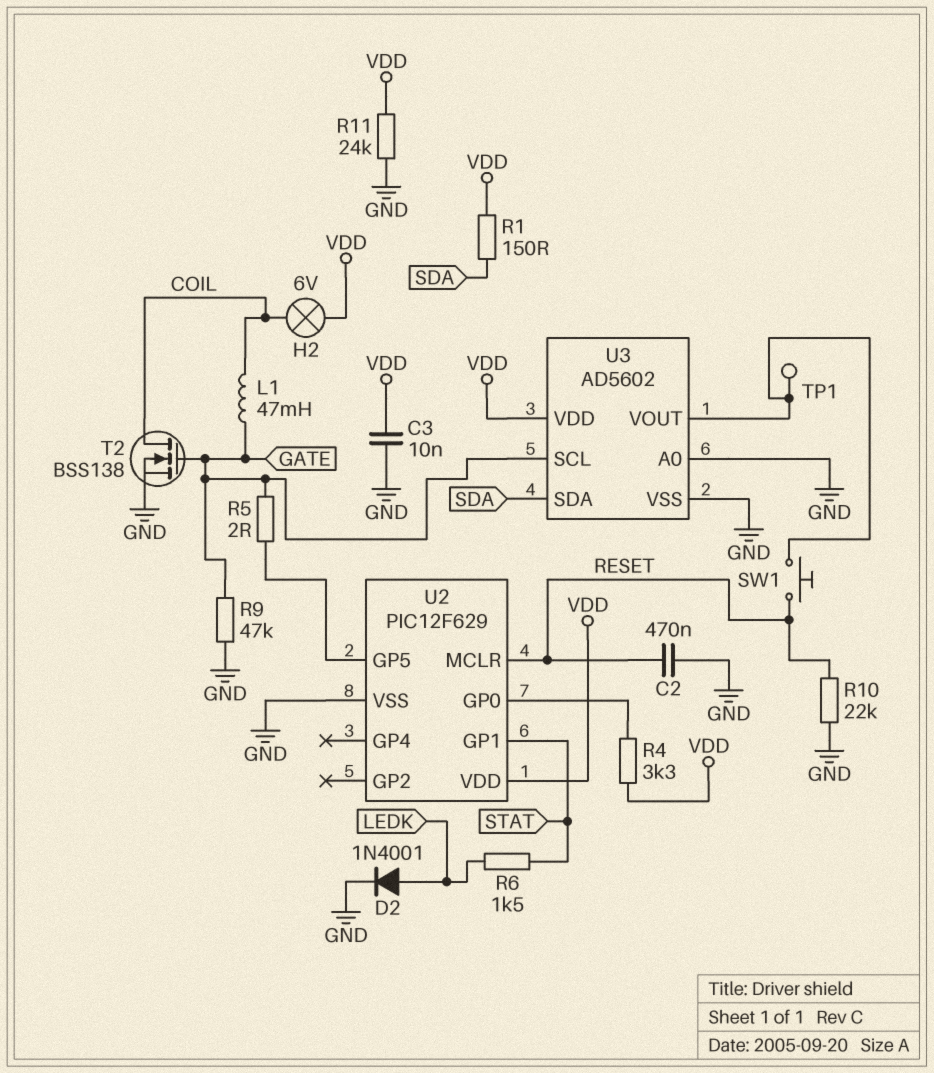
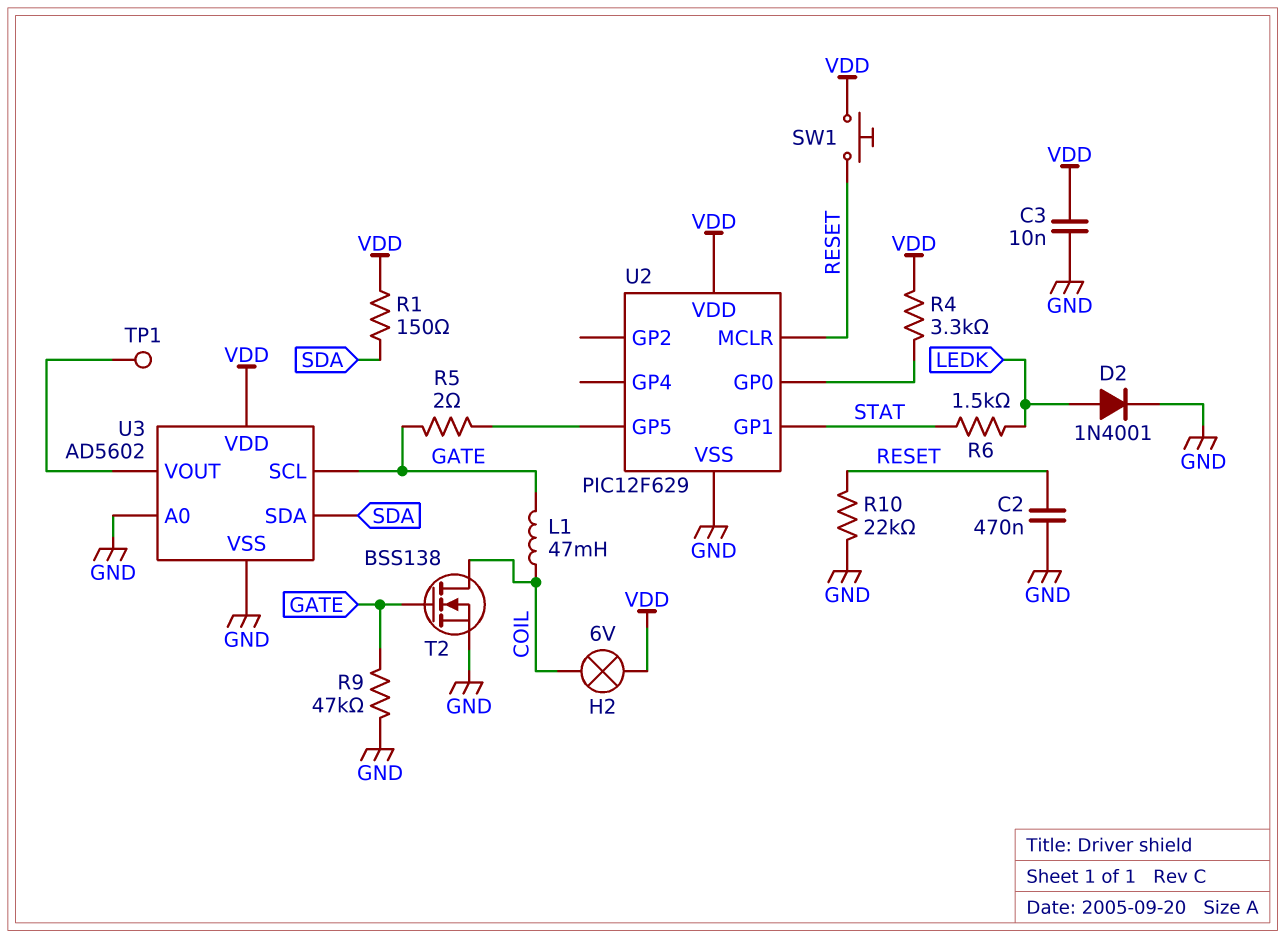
R11: 24k (GND, VDD) -> none
SW1: button (RESET, U3/VOUT) -> button (RESET, VDD)

